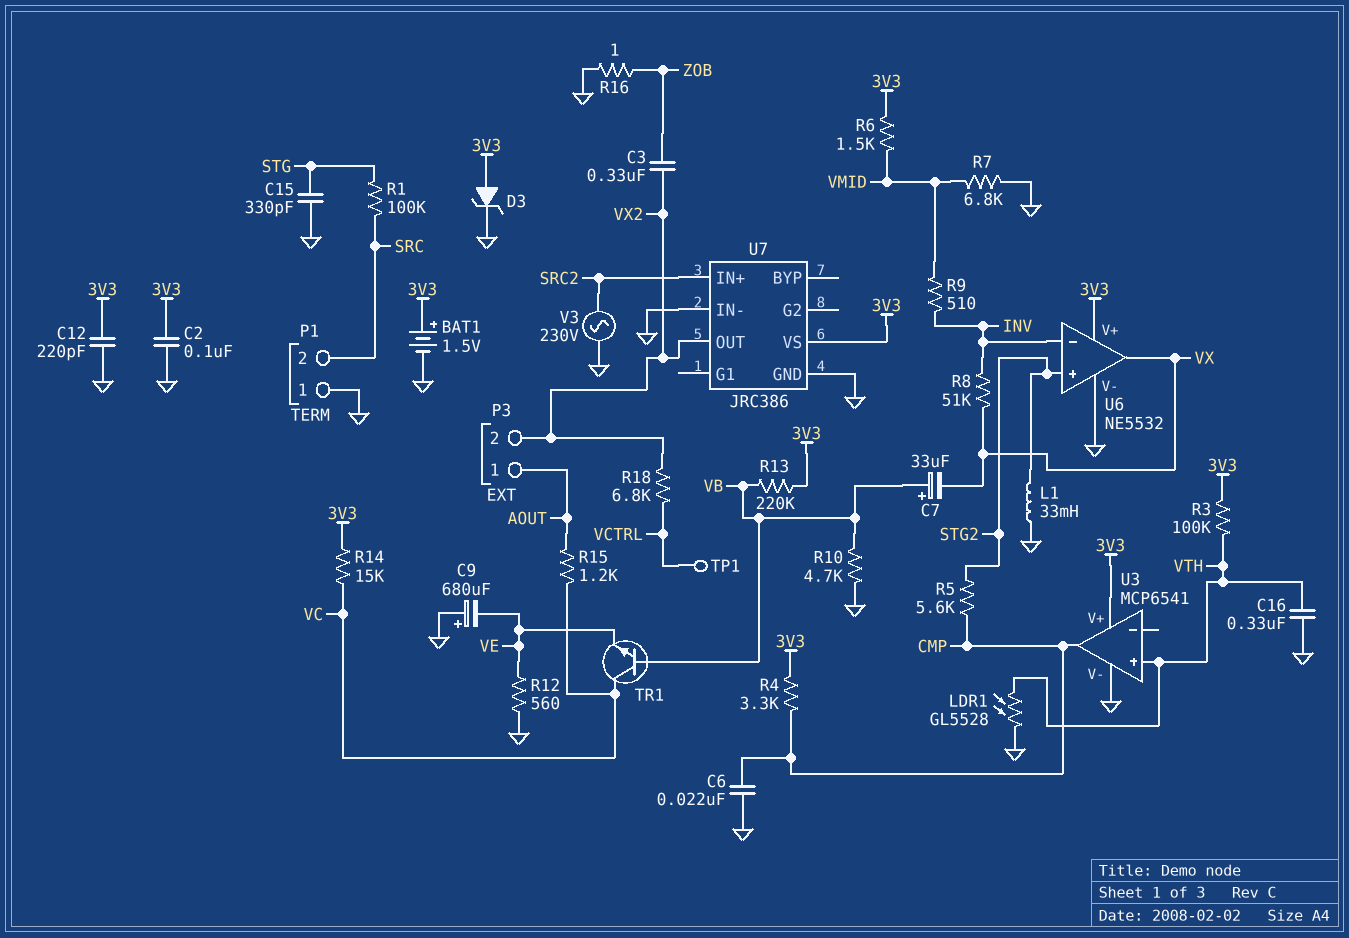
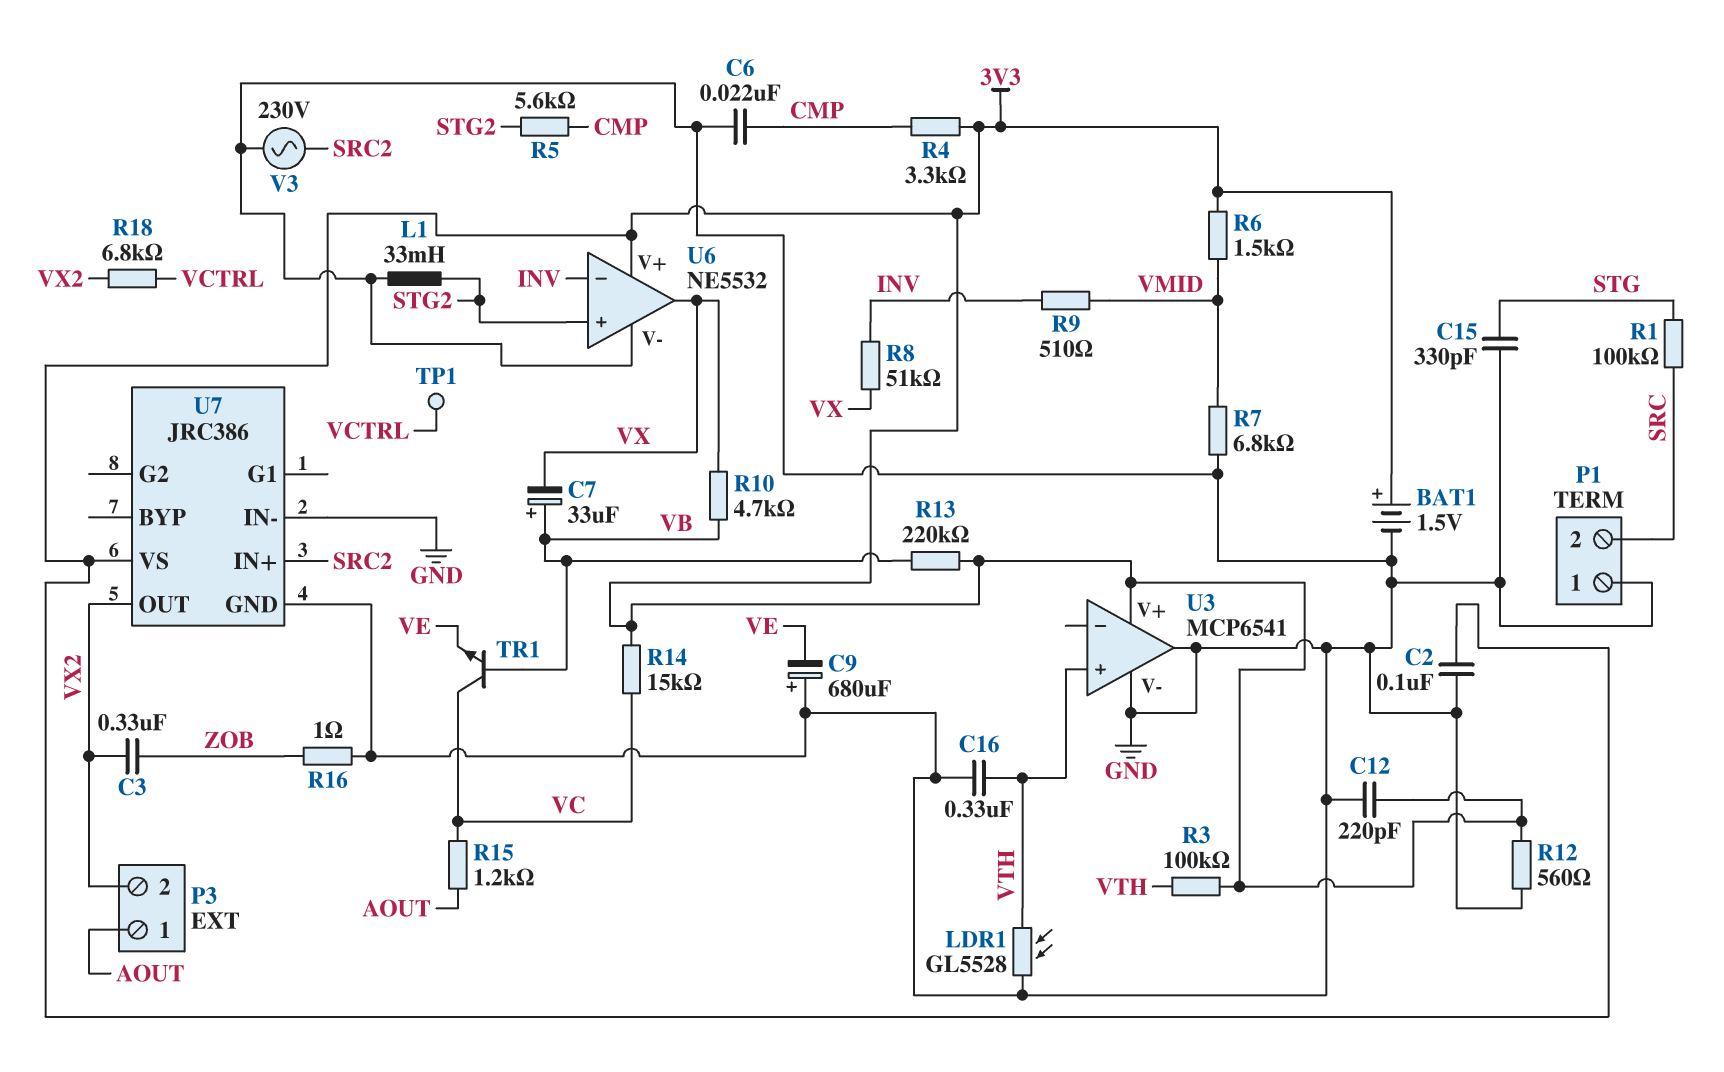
D3: zener (A 3V3, K GND) -> none
R10: 4.7k (GND, VB) -> 4.7k (VB, VX)
R12: 560 (GND, VE) -> 560 (3V3, GND)
U3 pin out: CMP -> GND

